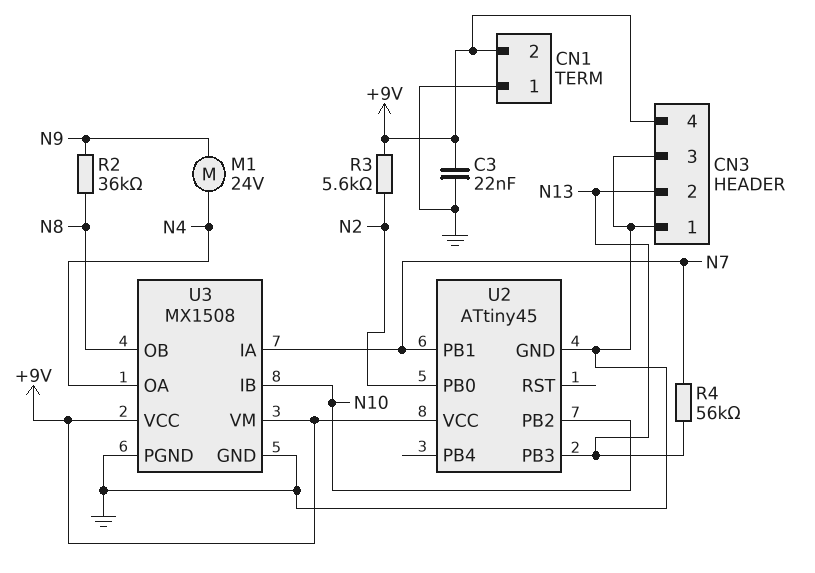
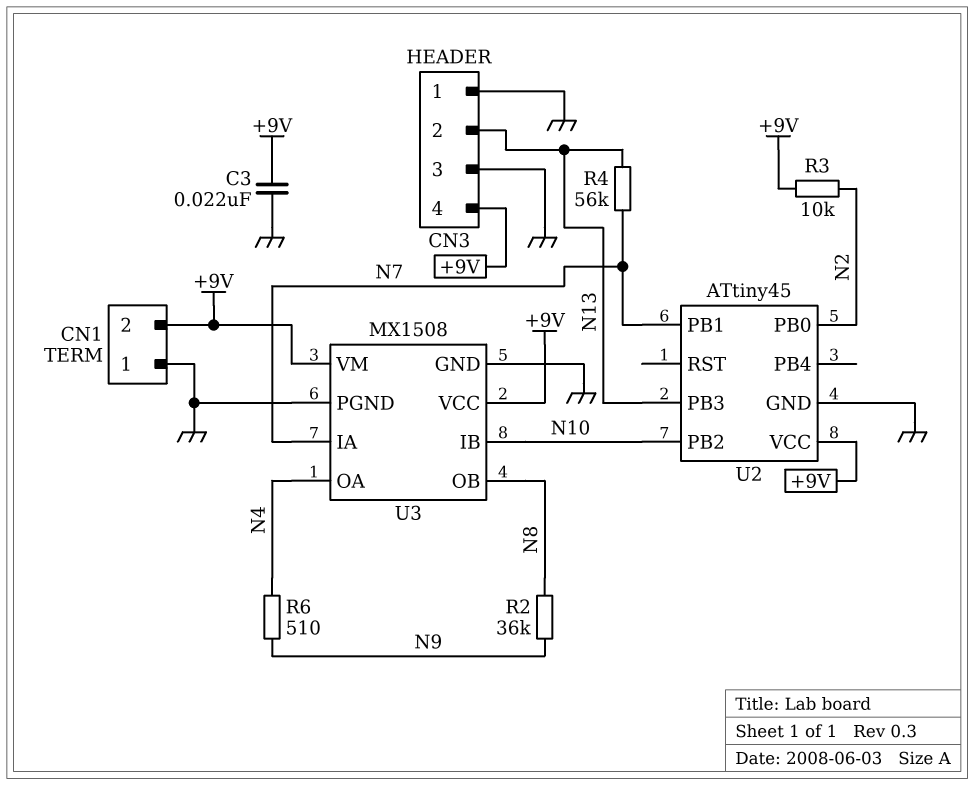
M1: motor 24V (N4, N9) -> none
R3: 5.6k (+9V, N2) -> 10k (+9V, N2)
R6: none -> 510 (N4, N9)

